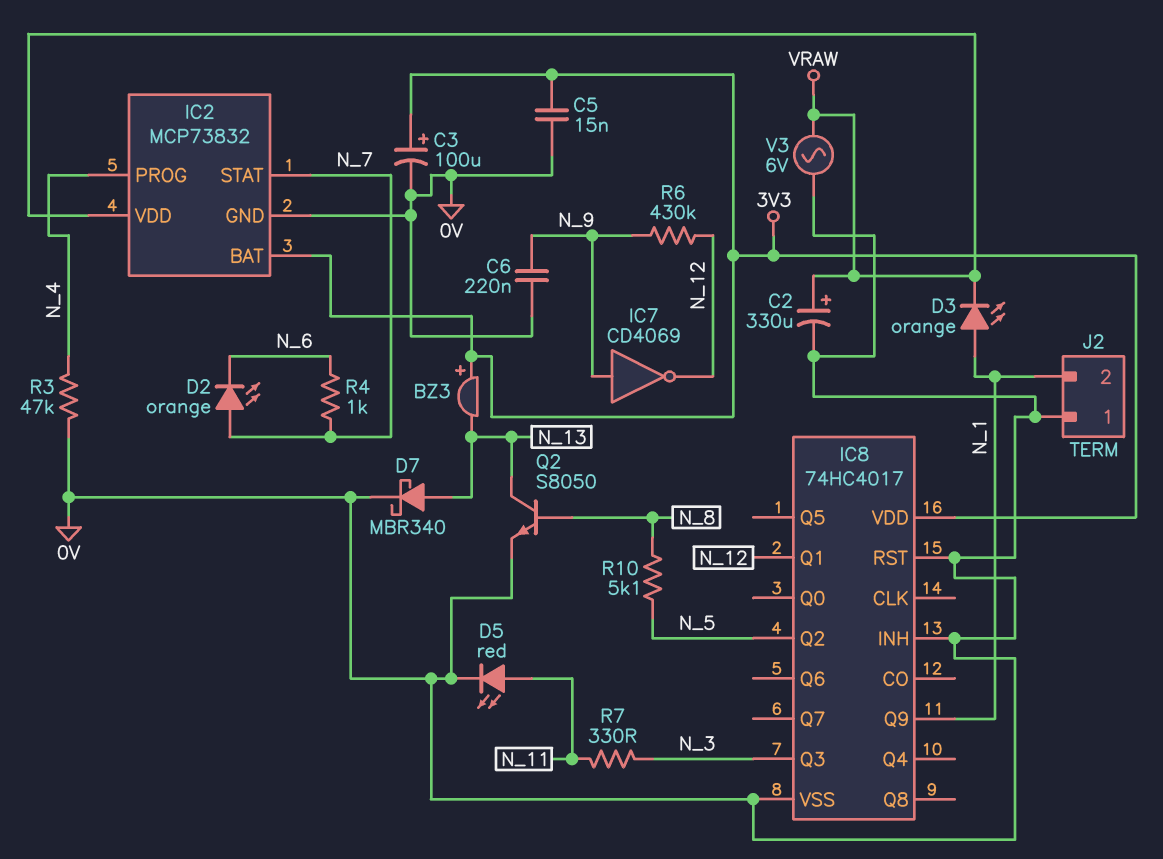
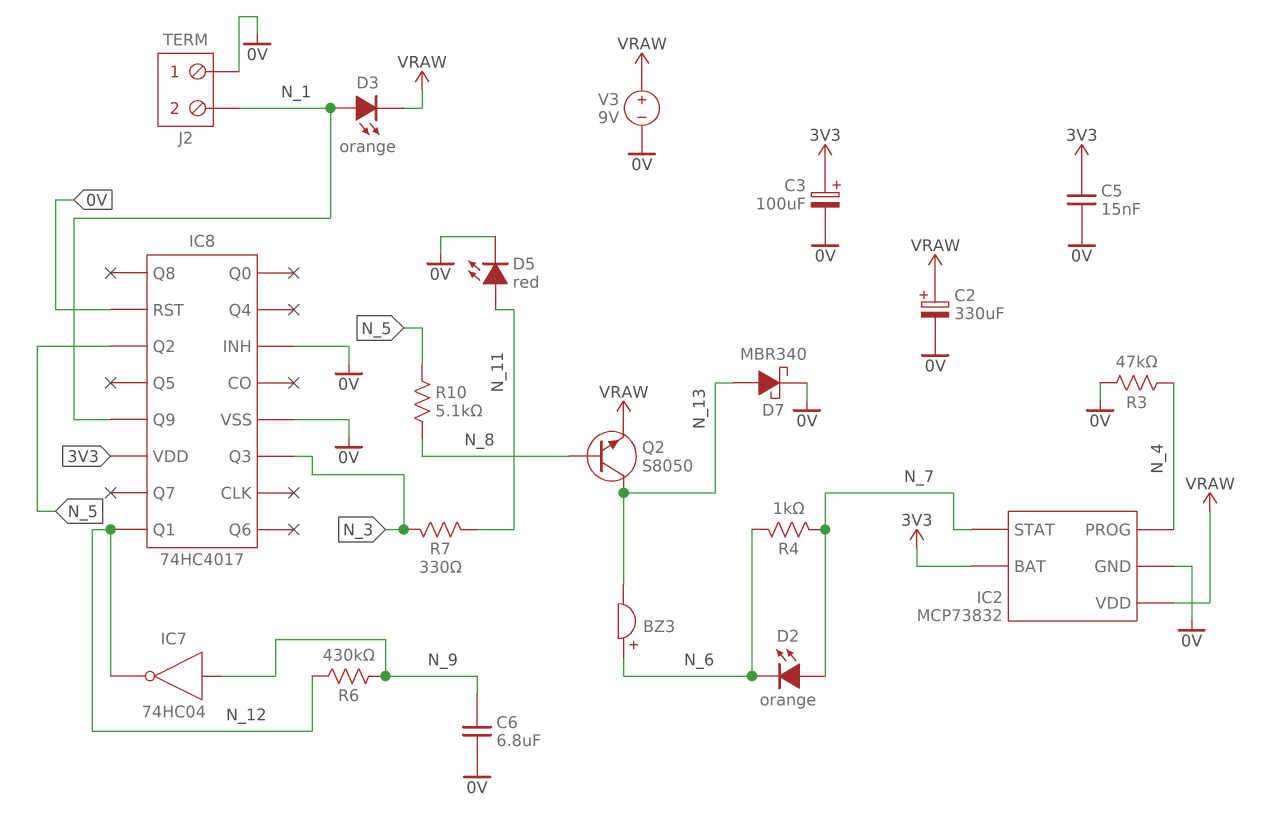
BZ3: buzzer (plus 3V3, minus N_13) -> buzzer (plus N_6, minus N_13)
C6: 220nF (0V, N_9) -> 6.8uF (0V, N_9)
IC7: NOT CD4069 (in N_9, out N_12) -> NOT 74HC04 (in N_9, out N_12)
Q2: NPN S8050 (B N_8, C N_13, E 0V) -> NPN S8050 (B N_8, C N_13, E VRAW)
V3: AC 6V (0V, VRAW) -> 9V (plus VRAW, minus 0V)

